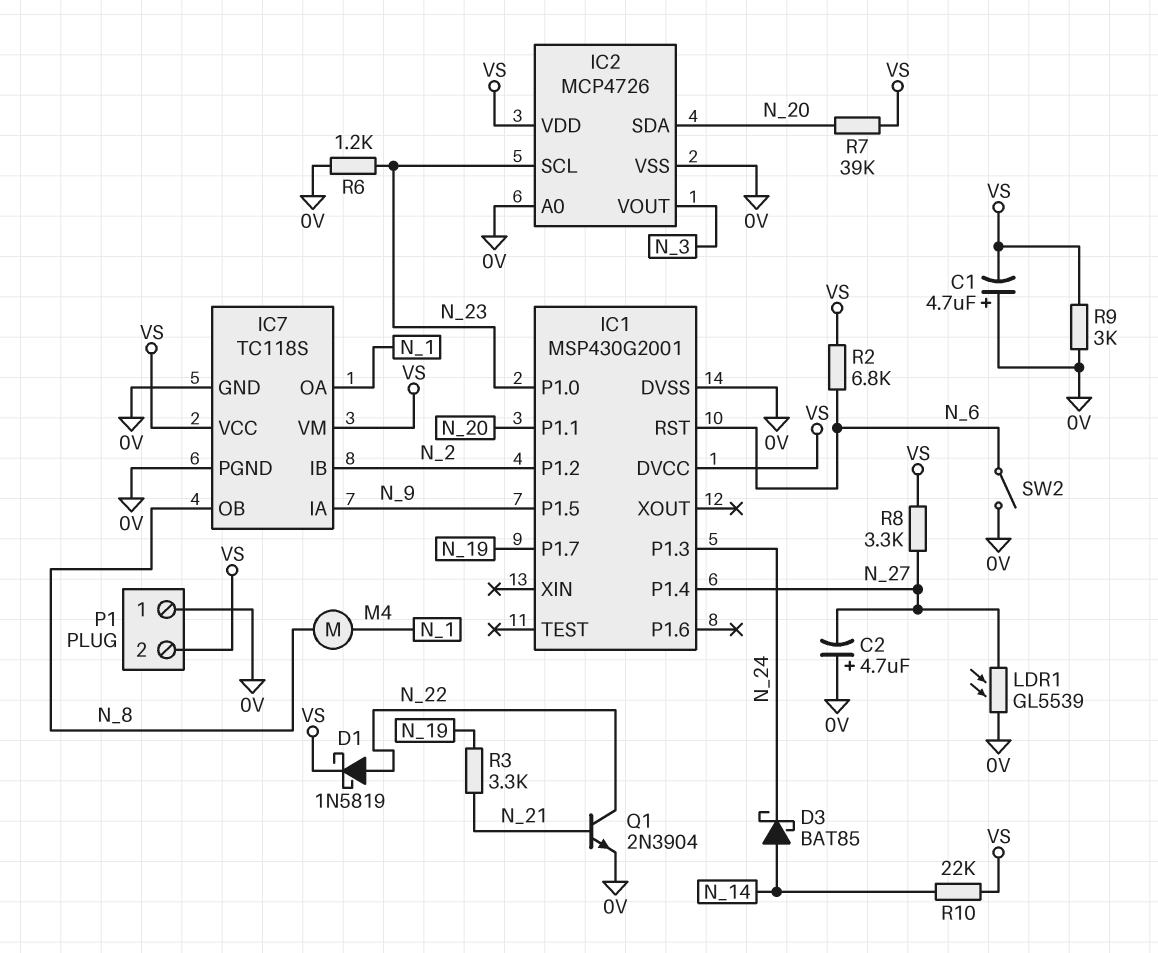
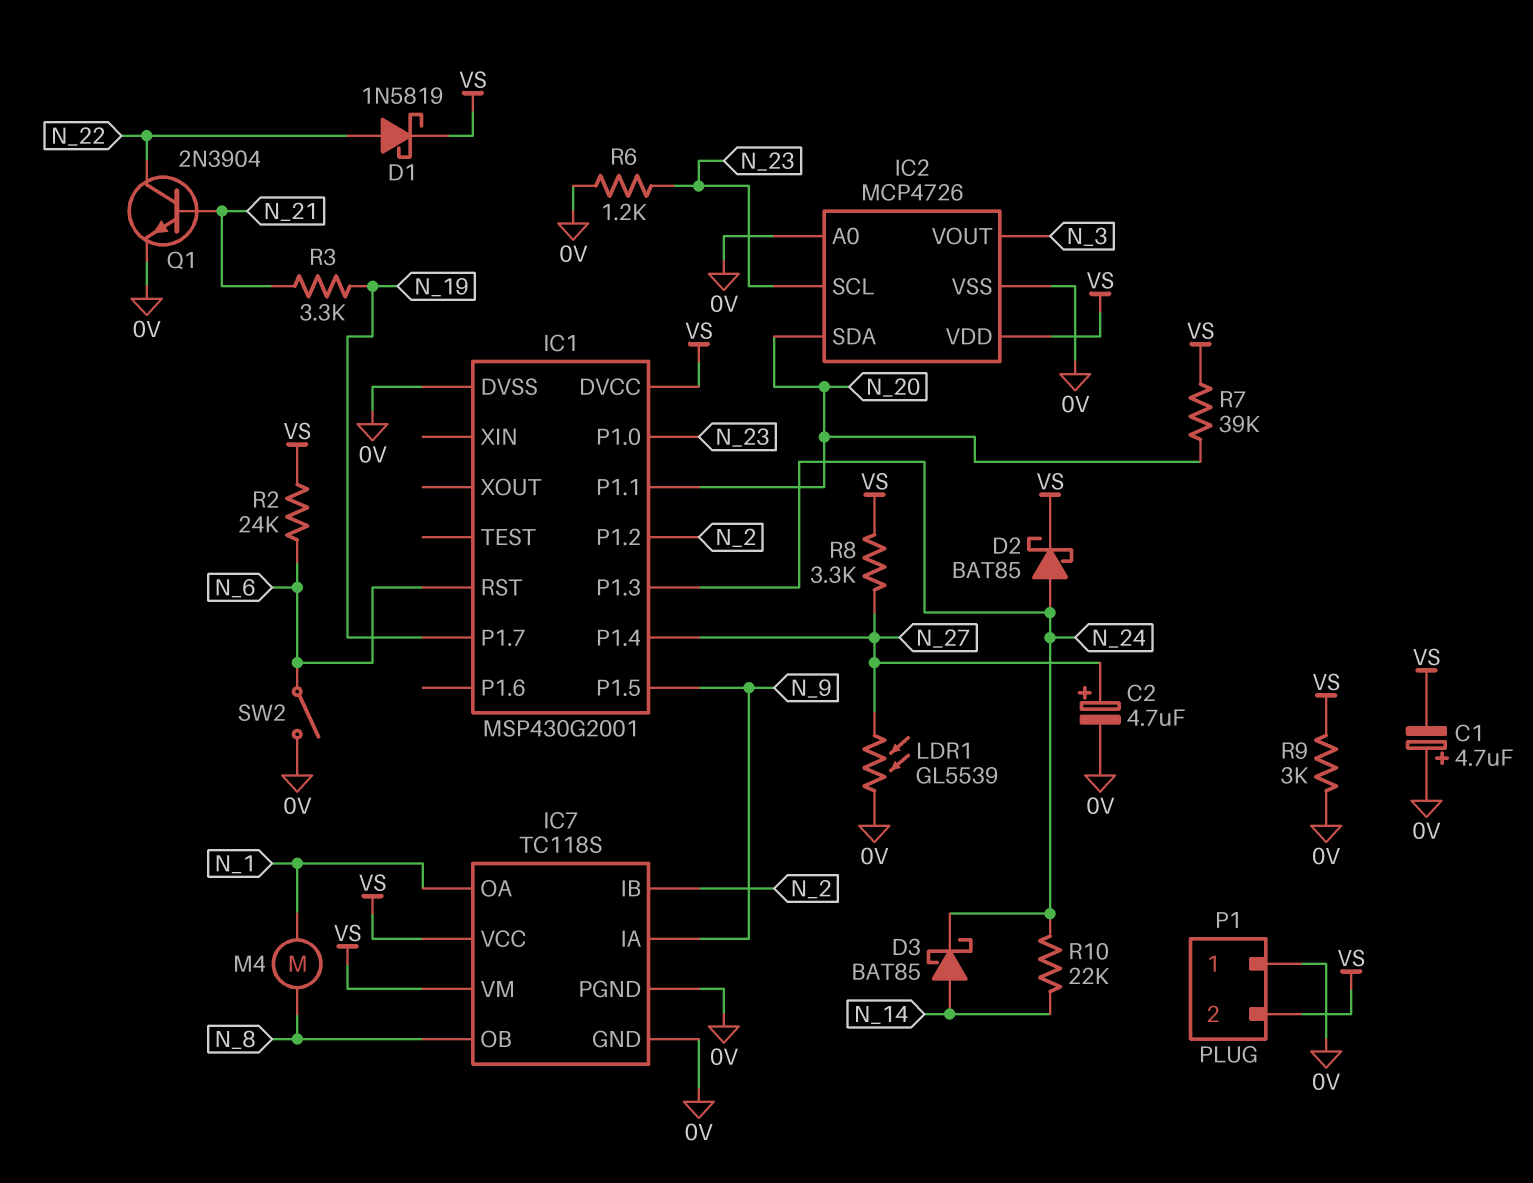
C2: 4.7uF (plus 0V, minus N_27) -> 4.7uF (plus N_27, minus 0V)
D2: none -> schottky BAT85 (A N_24, K VS)
R2: 6.8k (N_6, VS) -> 24k (N_6, VS)
R10: 22k (N_14, VS) -> 22k (N_14, N_24)

